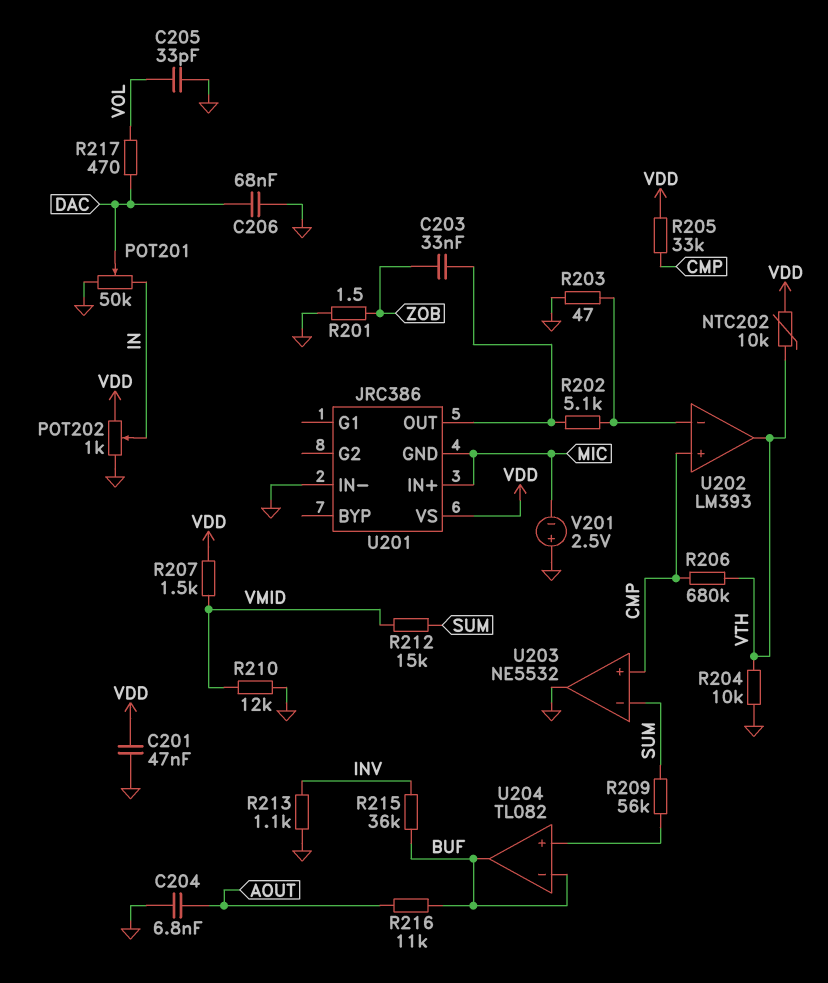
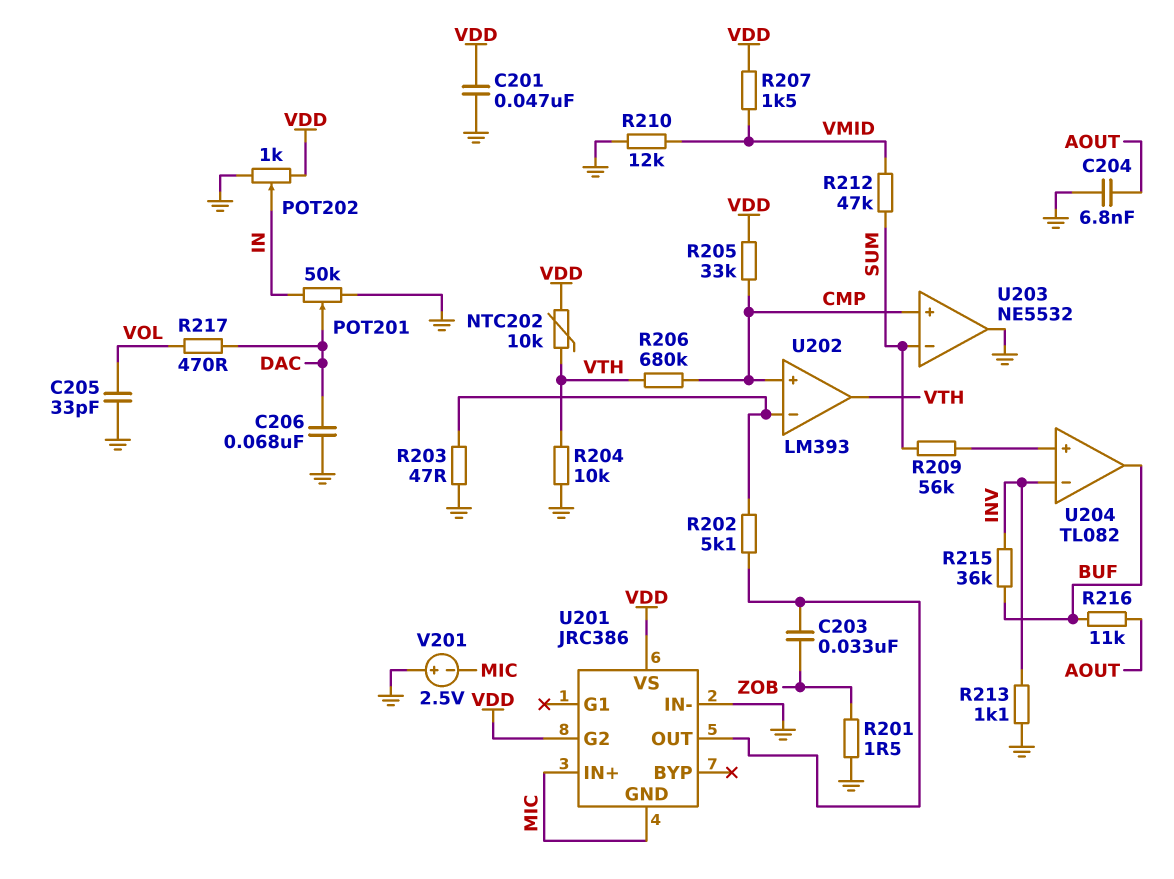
R212: 15k (SUM, VMID) -> 47k (SUM, VMID)
U201 pin G2: none -> VDD
U204 pin in-: BUF -> INV

